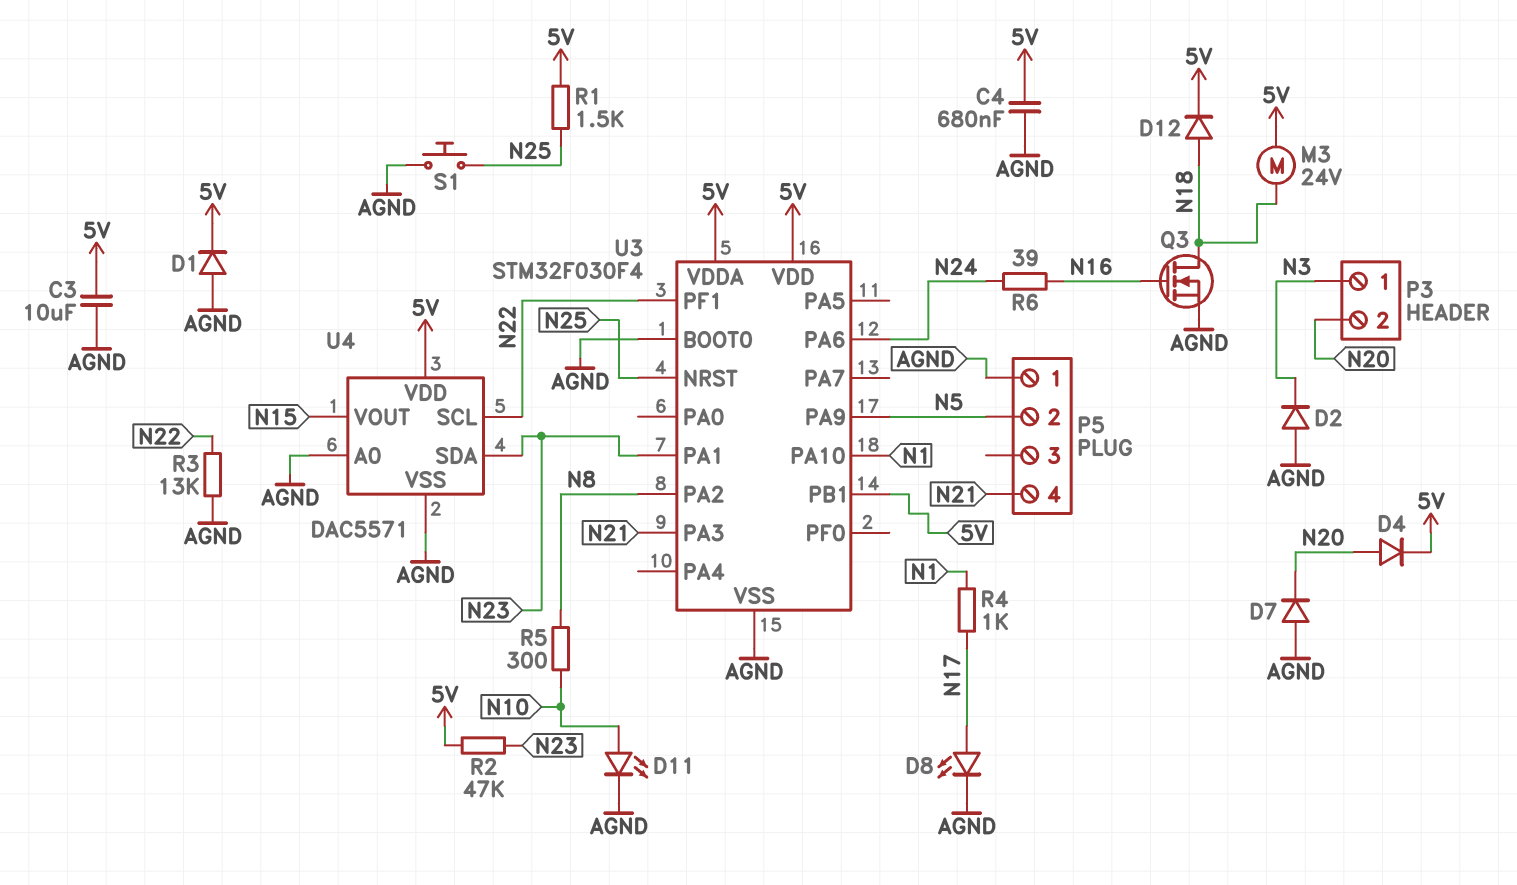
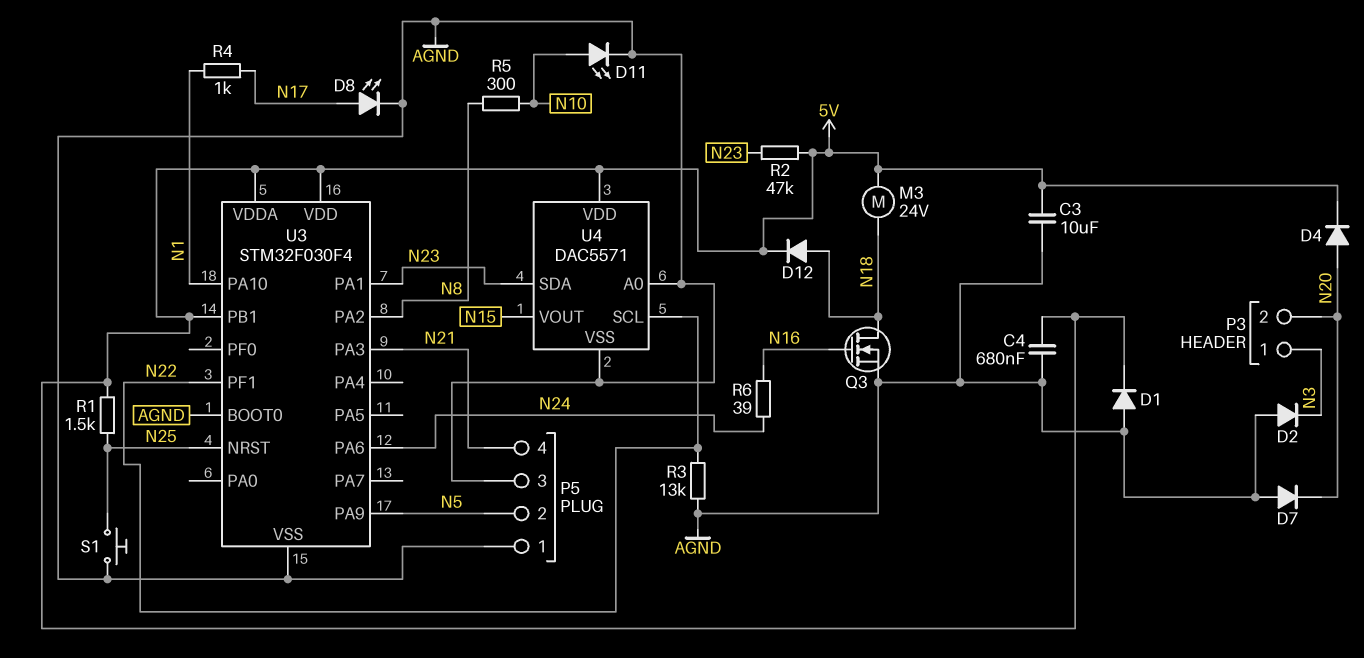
P5 pin 3: none -> AGND

